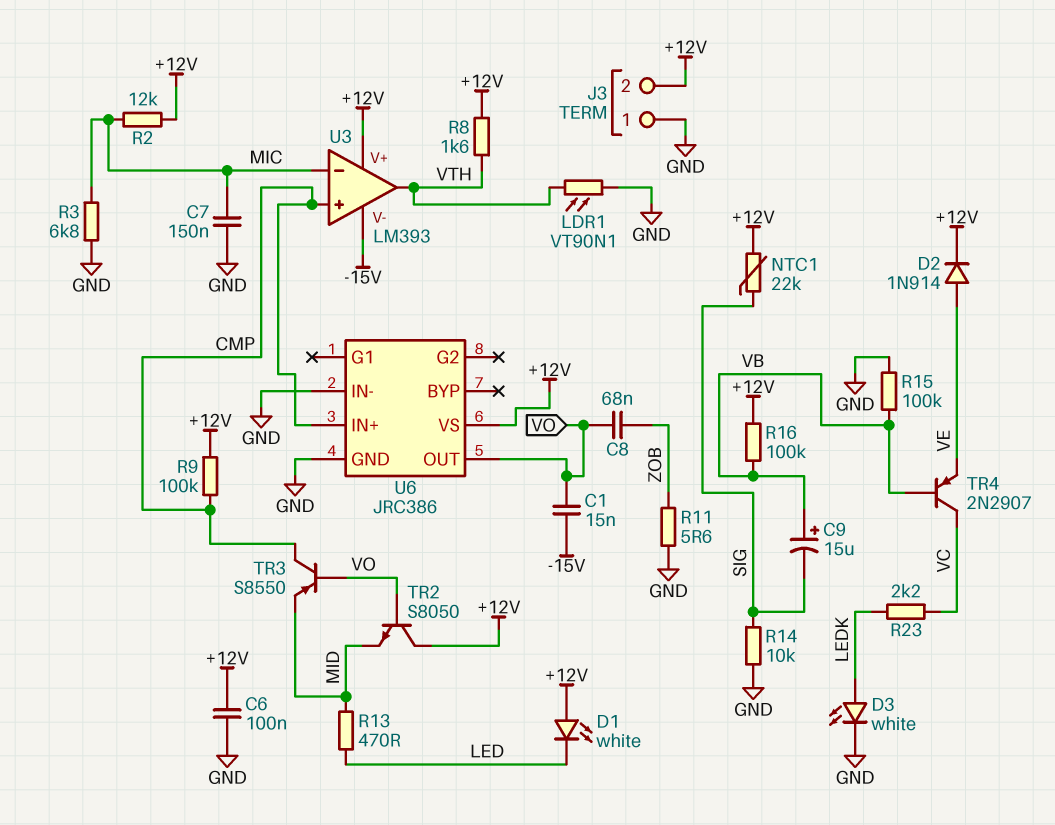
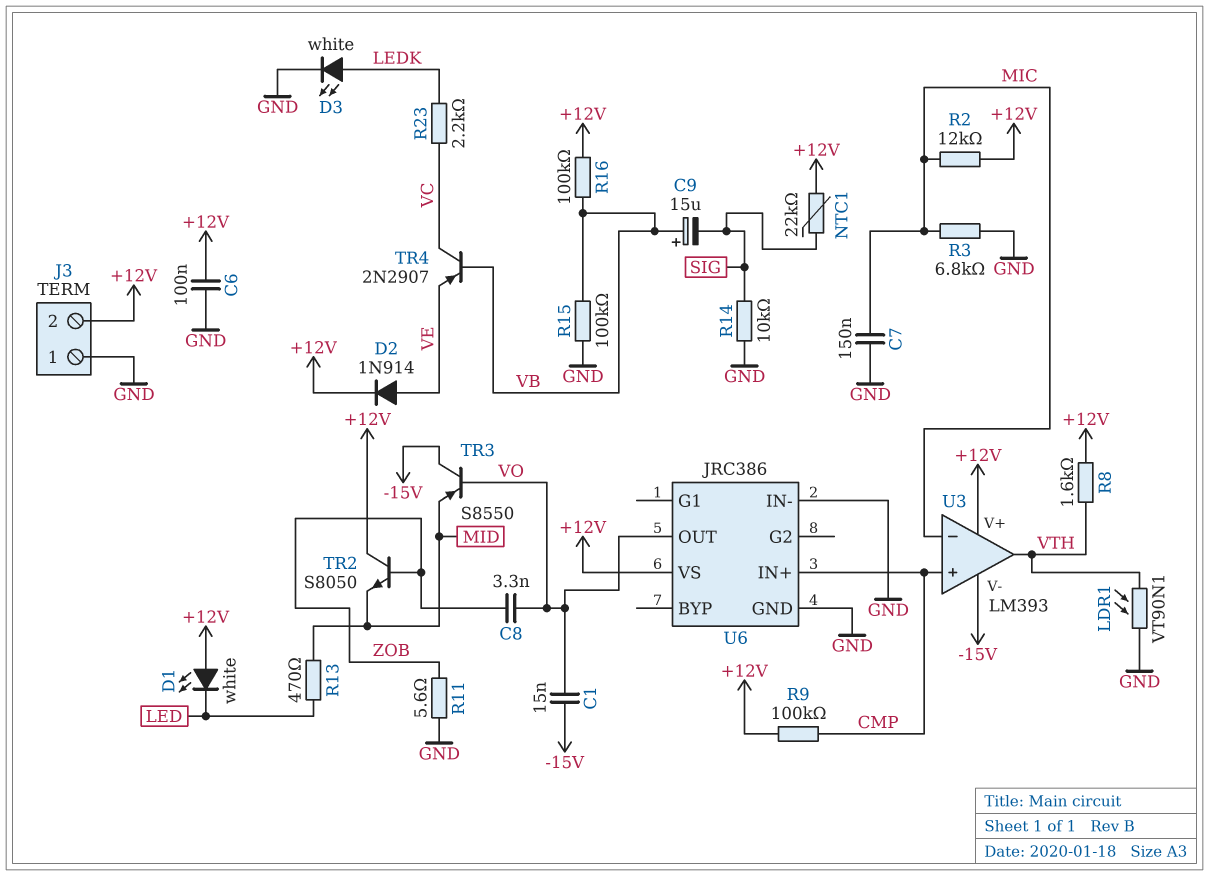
C8: 68nF (VO, ZOB) -> 3.3nF (VO, ZOB)
TR2: NPN S8050 (B VO, C +12V, E MID) -> NPN S8050 (B ZOB, C +12V, E MID)
TR3: PNP S8550 (B VO, C CMP, E MID) -> PNP S8550 (B VO, C -15V, E MID)

